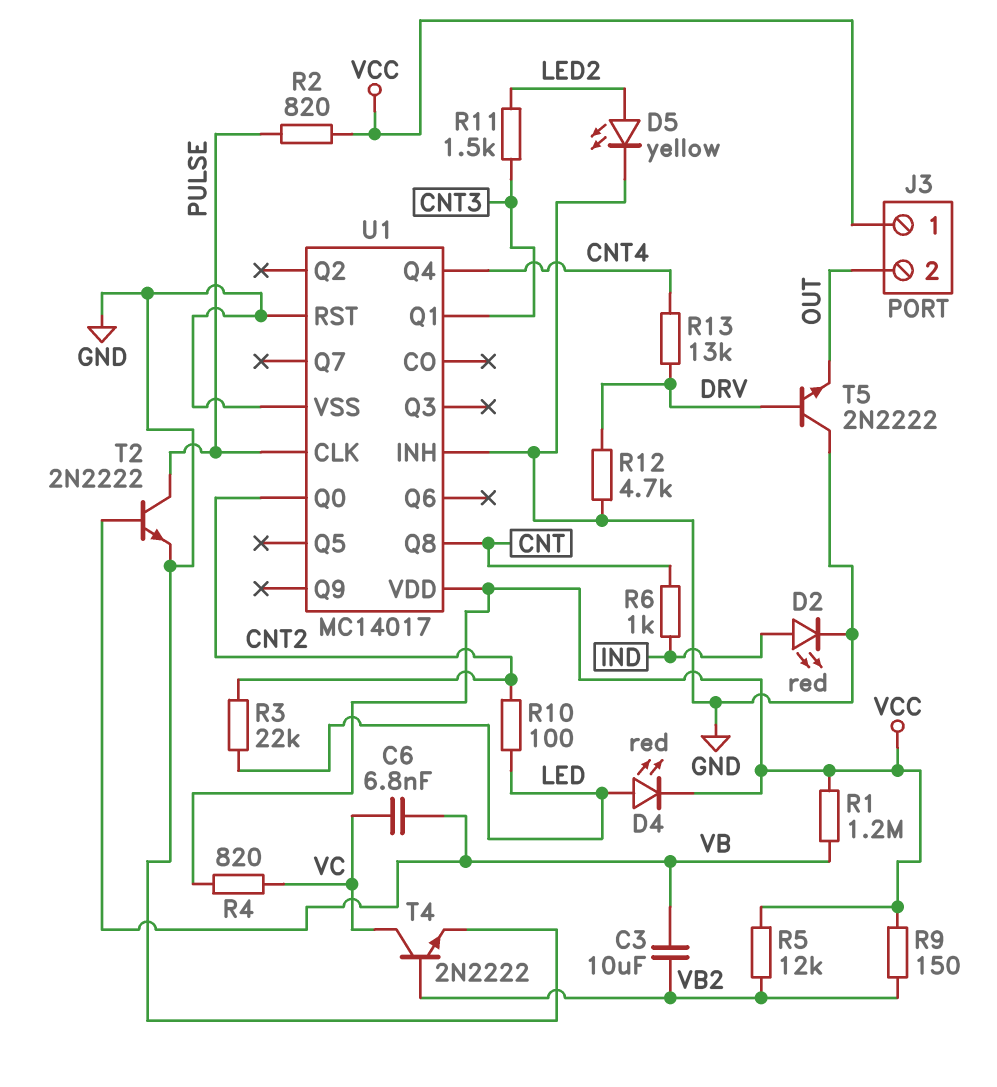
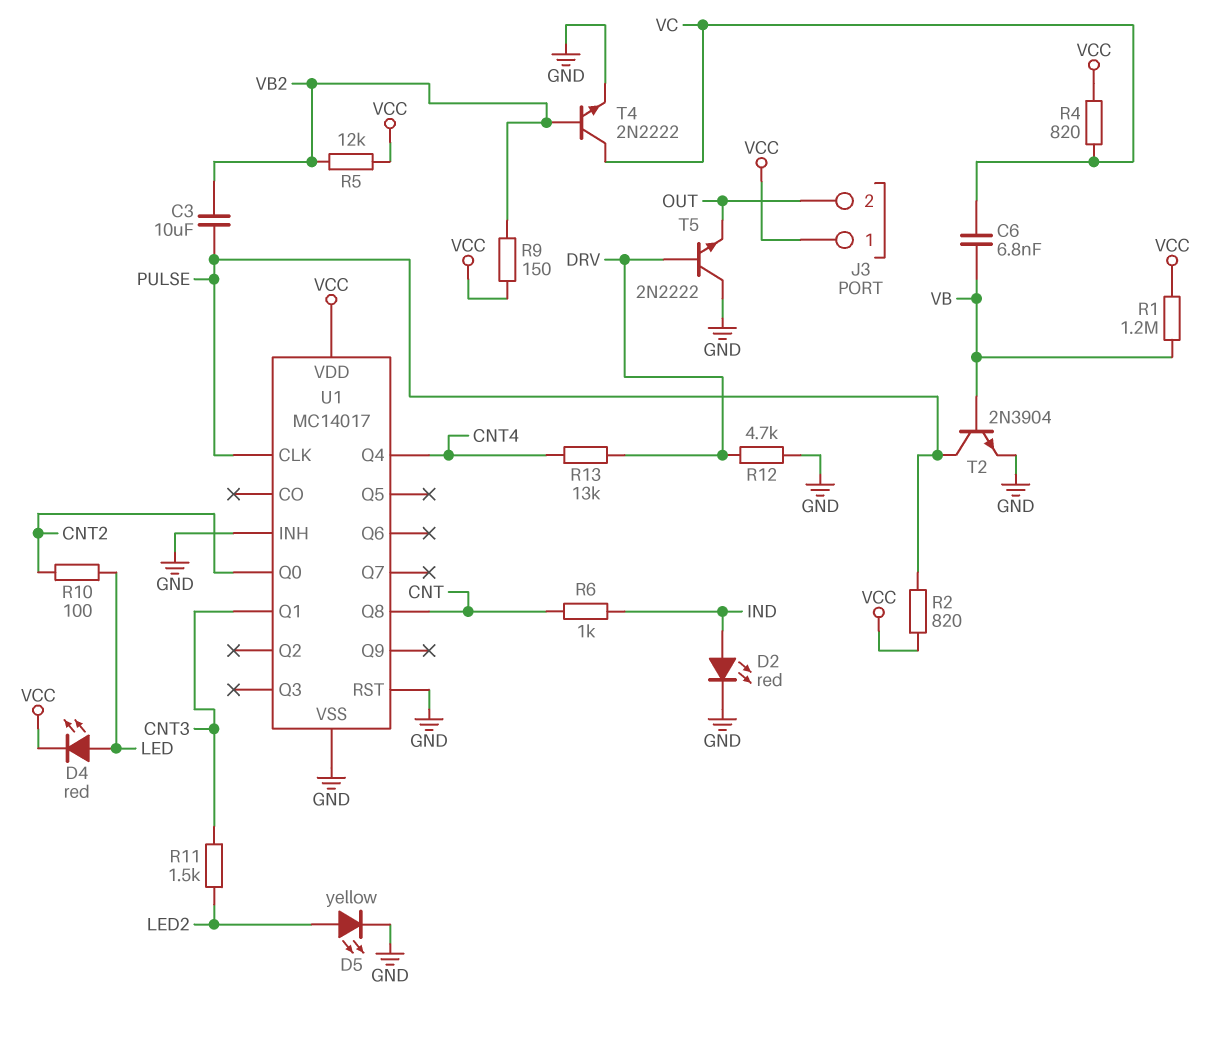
C3: 10uF (VB, VB2) -> 10uF (PULSE, VB2)
R3: 22k (CNT2, LED) -> none
T2: NPN 2N2222 (B VB, C PULSE, E GND) -> NPN 2N3904 (B VB, C PULSE, E GND)

